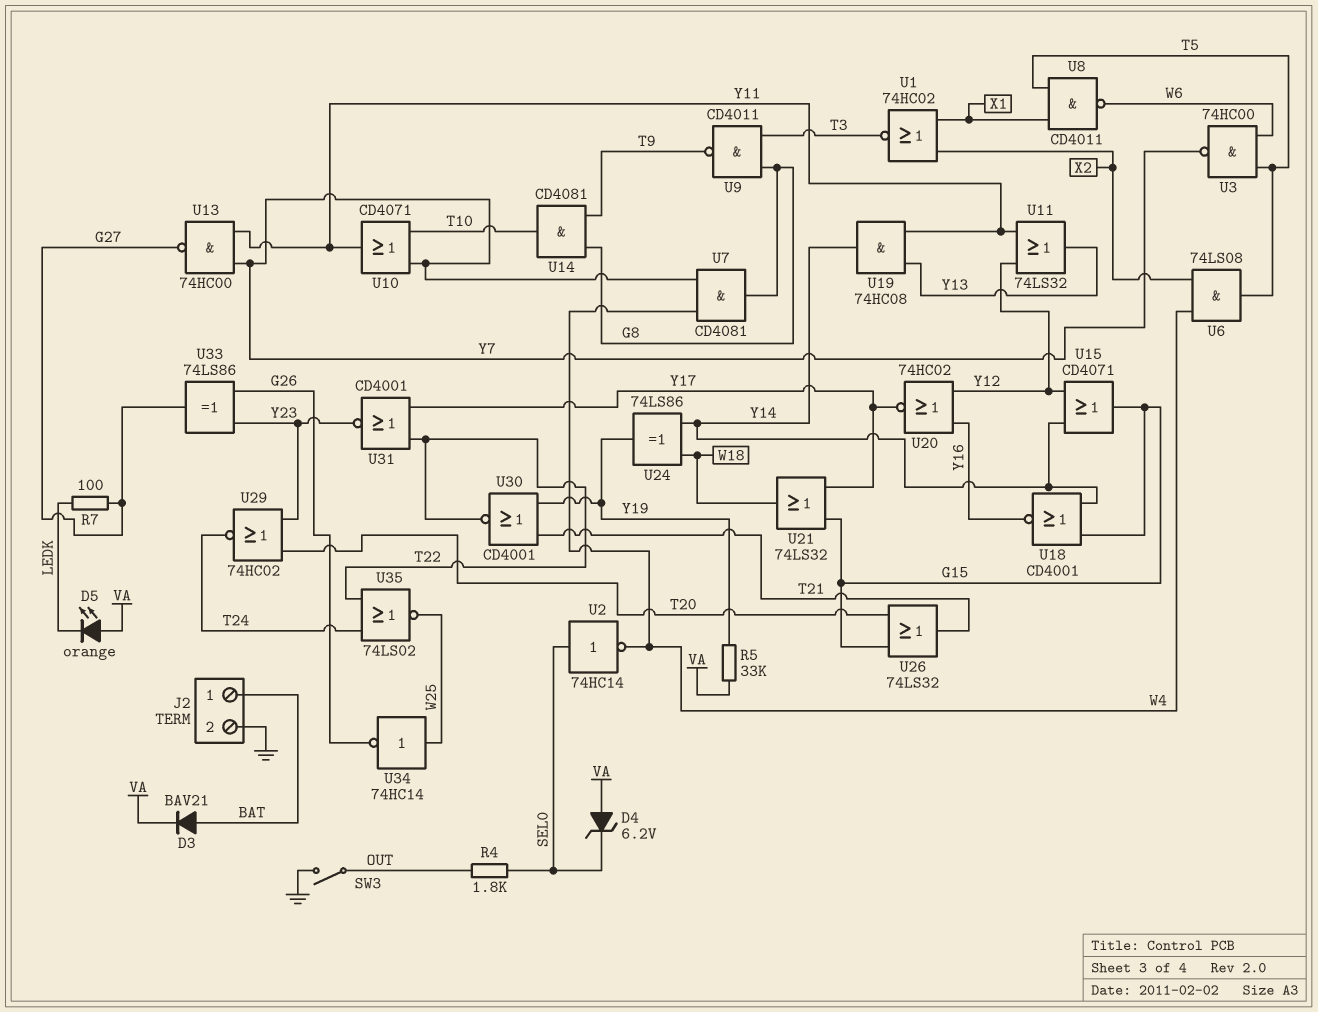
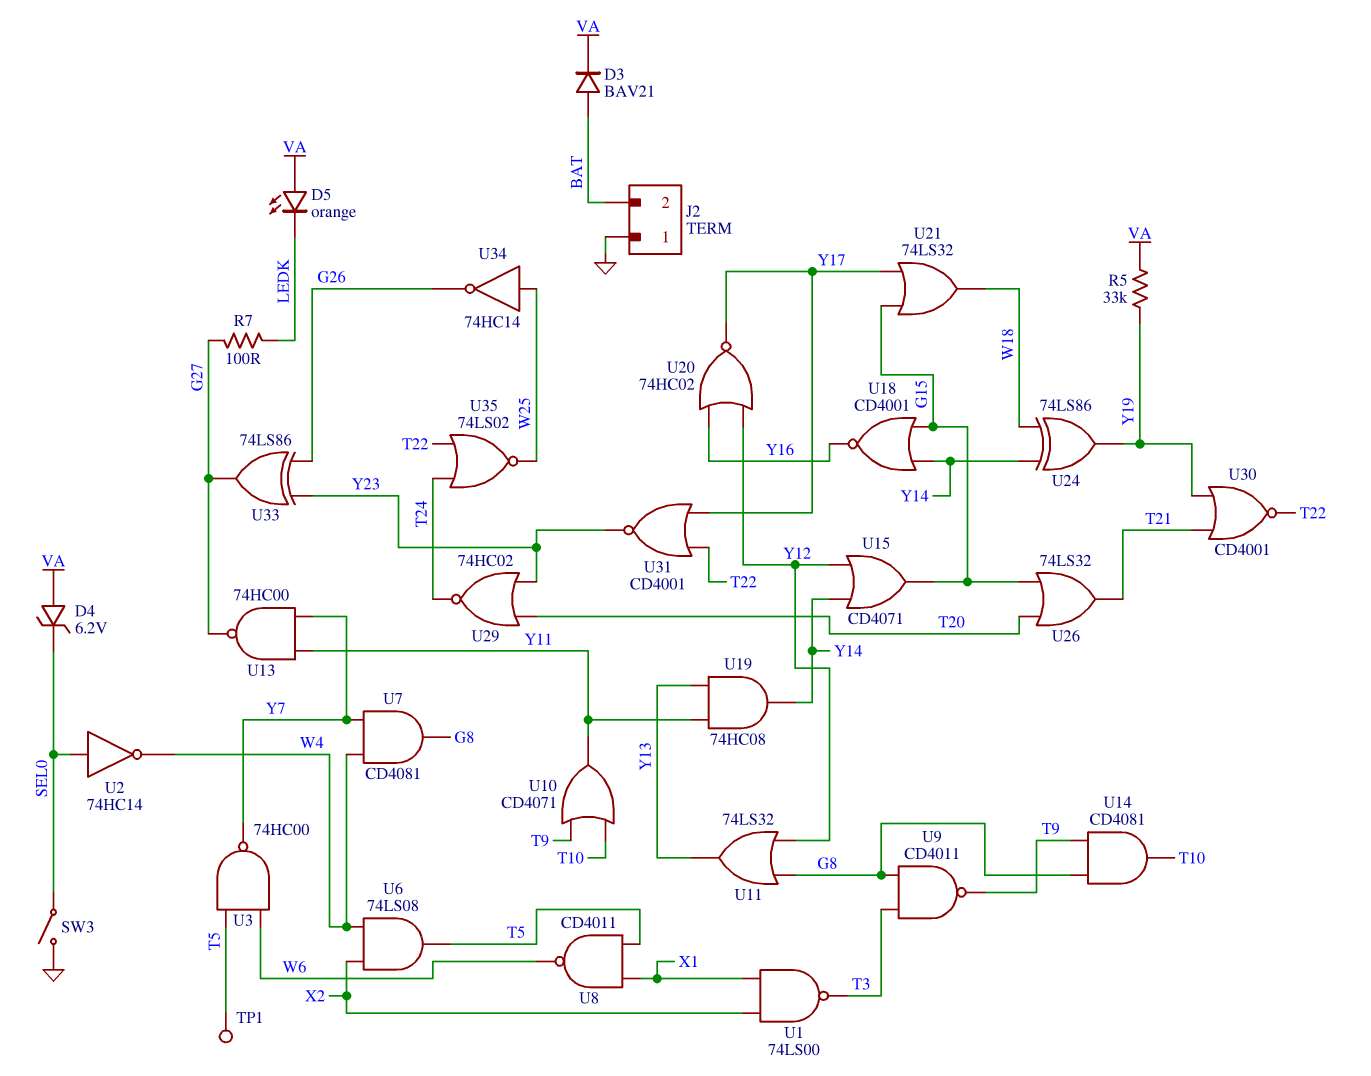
J2 pin 1: BAT -> GND
J2 pin 2: GND -> BAT
R4: 1.8k (OUT, SEL0) -> none
SW3: switch (GND, OUT) -> switch (GND, SEL0)
TP1: none -> test point (T5)
U1: NOR 74HC02 (in X1, in X2, out T3) -> NAND 74LS00 (in X1, in X2, out T3)
U10: OR CD4071 (in T10, in Y7, out Y11) -> OR CD4071 (in T9, in T10, out Y11)
U11: OR 74LS32 (in Y11, in Y12, out Y13) -> OR 74LS32 (in G8, in Y12, out Y13)

